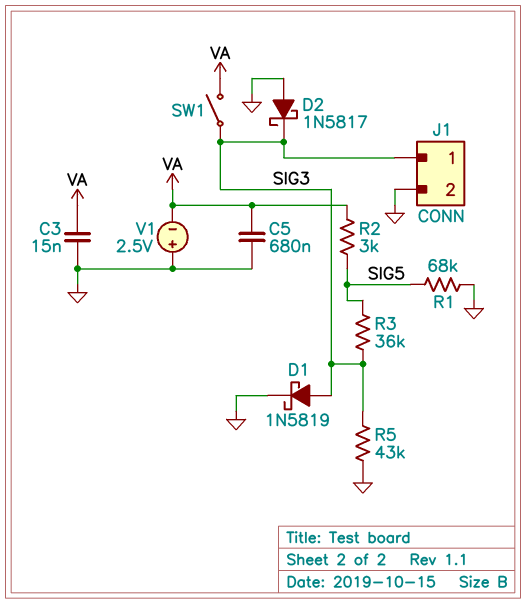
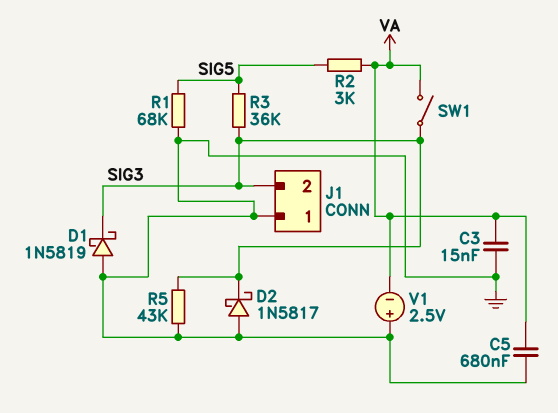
D1: schottky 1N5819 (A SIG3, K GND) -> schottky 1N5819 (A GND, K SIG3)
J1 pin 1: SIG3 -> GND
J1 pin 2: GND -> SIG3

